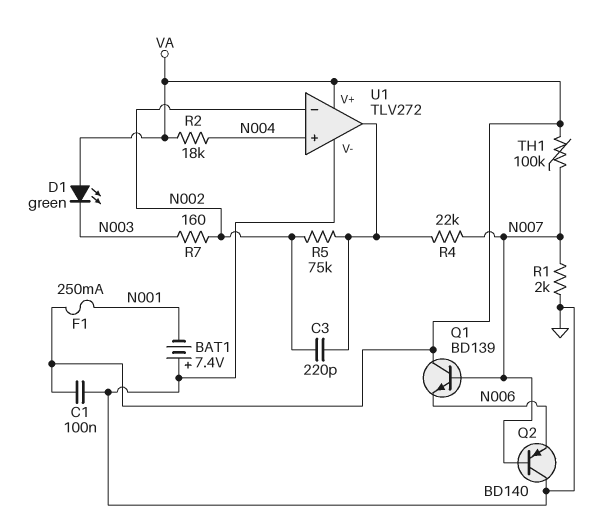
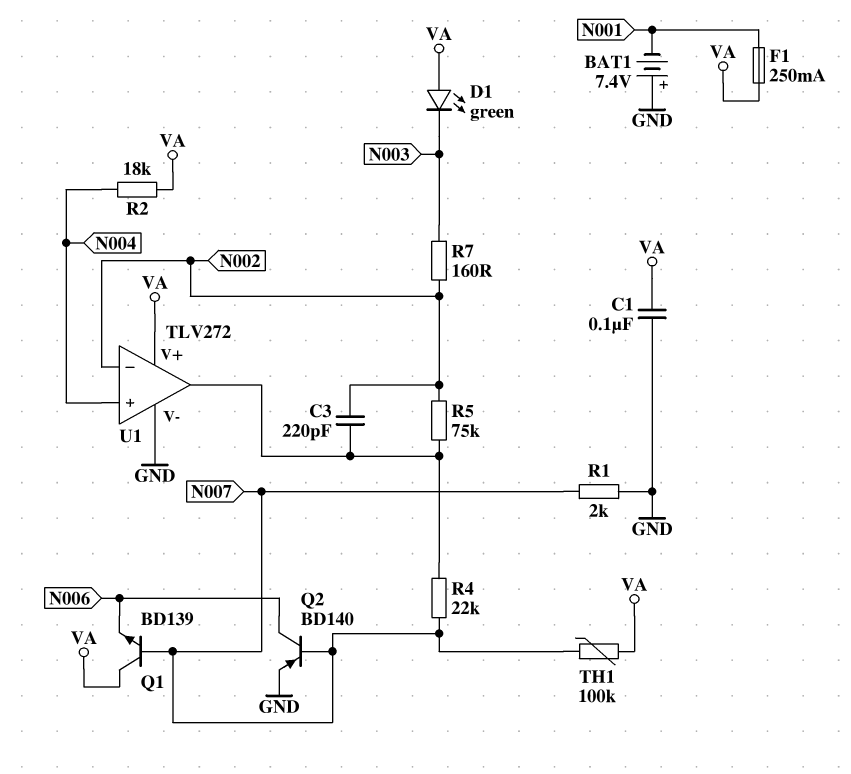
Q2: PNP BD140 (B N007, C GND, E N006) -> PNP BD140 (B N007, C N006, E GND)

